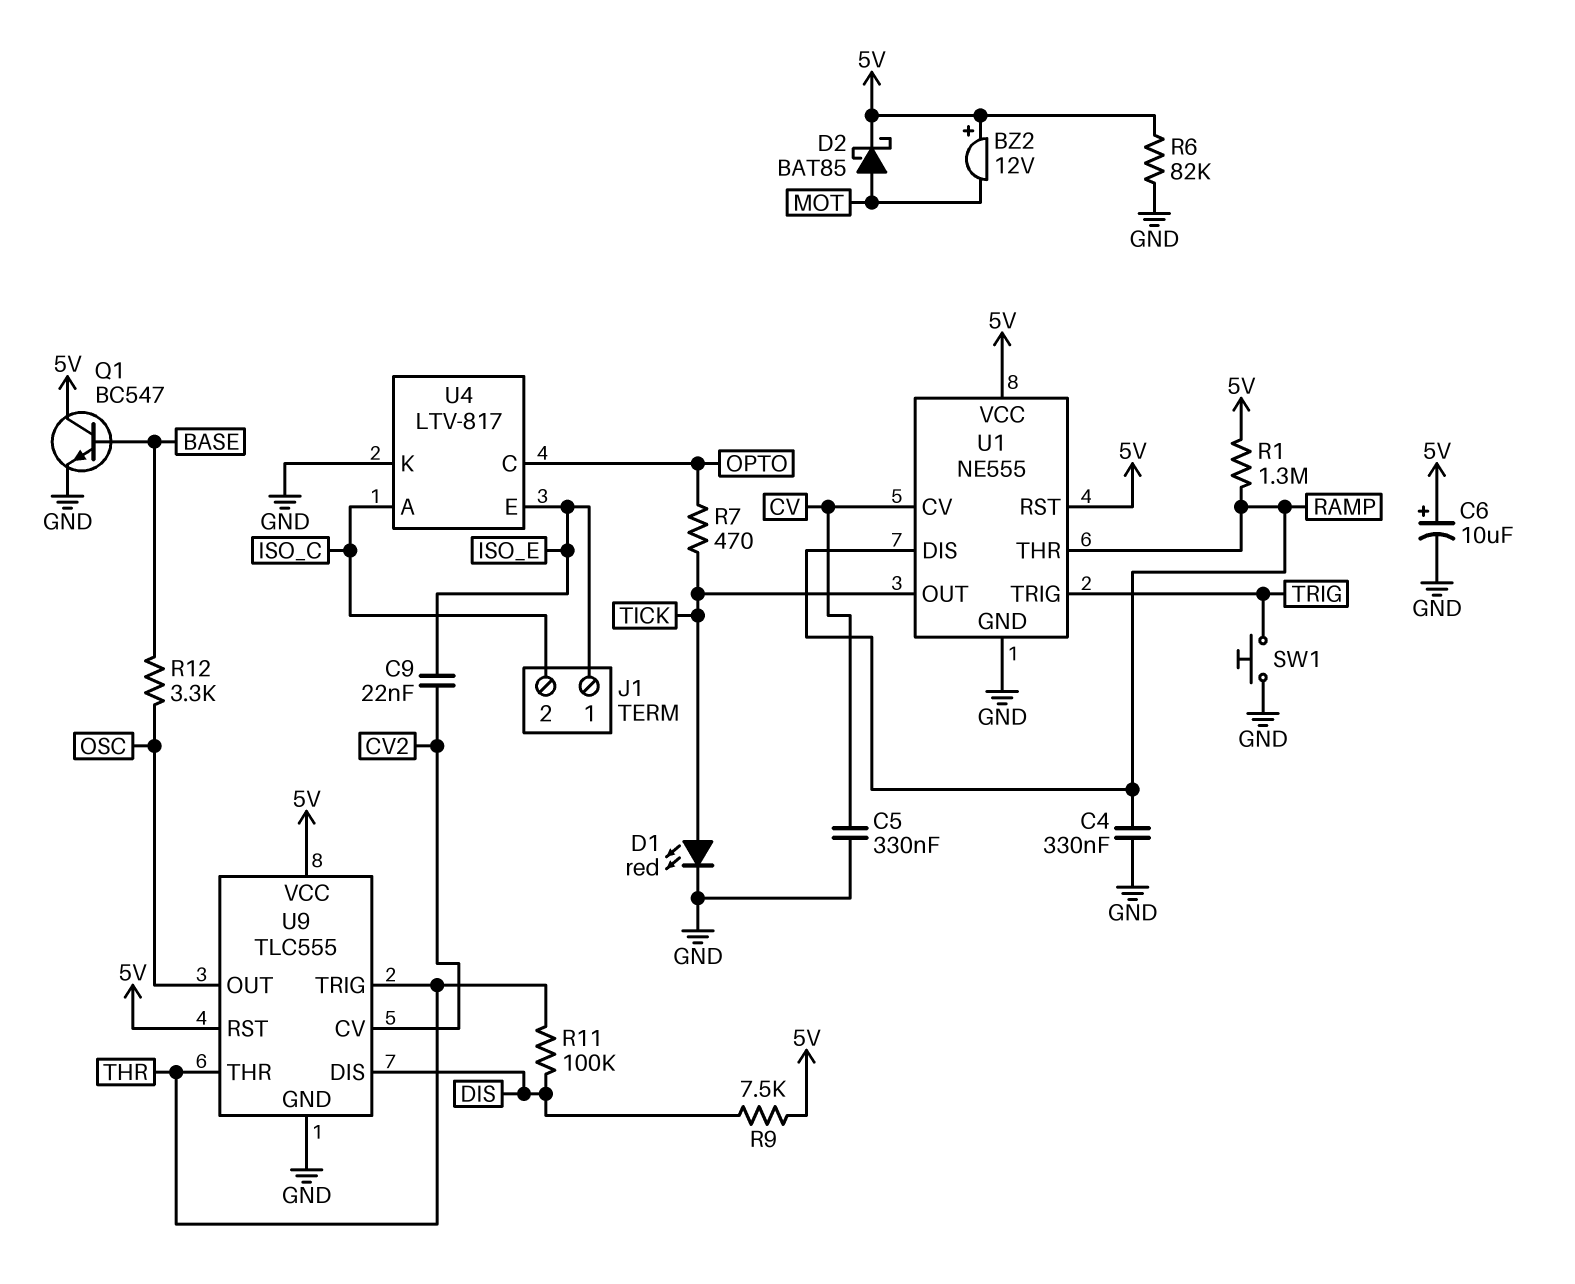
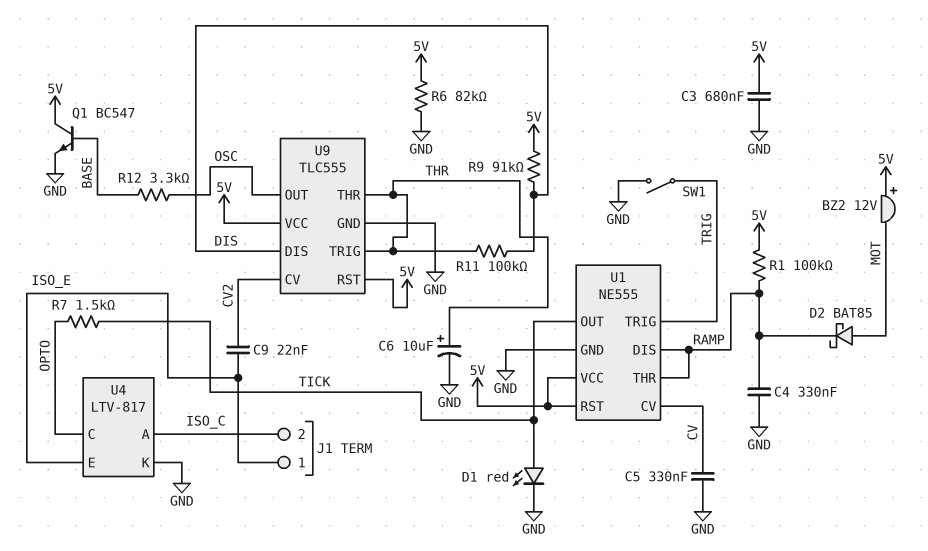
C3: none -> 680nF (5V, GND)
C6: 10uF (plus 5V, minus GND) -> 10uF (plus THR, minus GND)
D2: schottky BAT85 (A MOT, K 5V) -> schottky BAT85 (A MOT, K RAMP)
R1: 1.3M (5V, RAMP) -> 100k (5V, RAMP)
R7: 470 (OPTO, TICK) -> 1.5k (OPTO, TICK)
R9: 7.5k (5V, DIS) -> 91k (5V, DIS)
SW1: button (GND, TRIG) -> switch (GND, TRIG)

